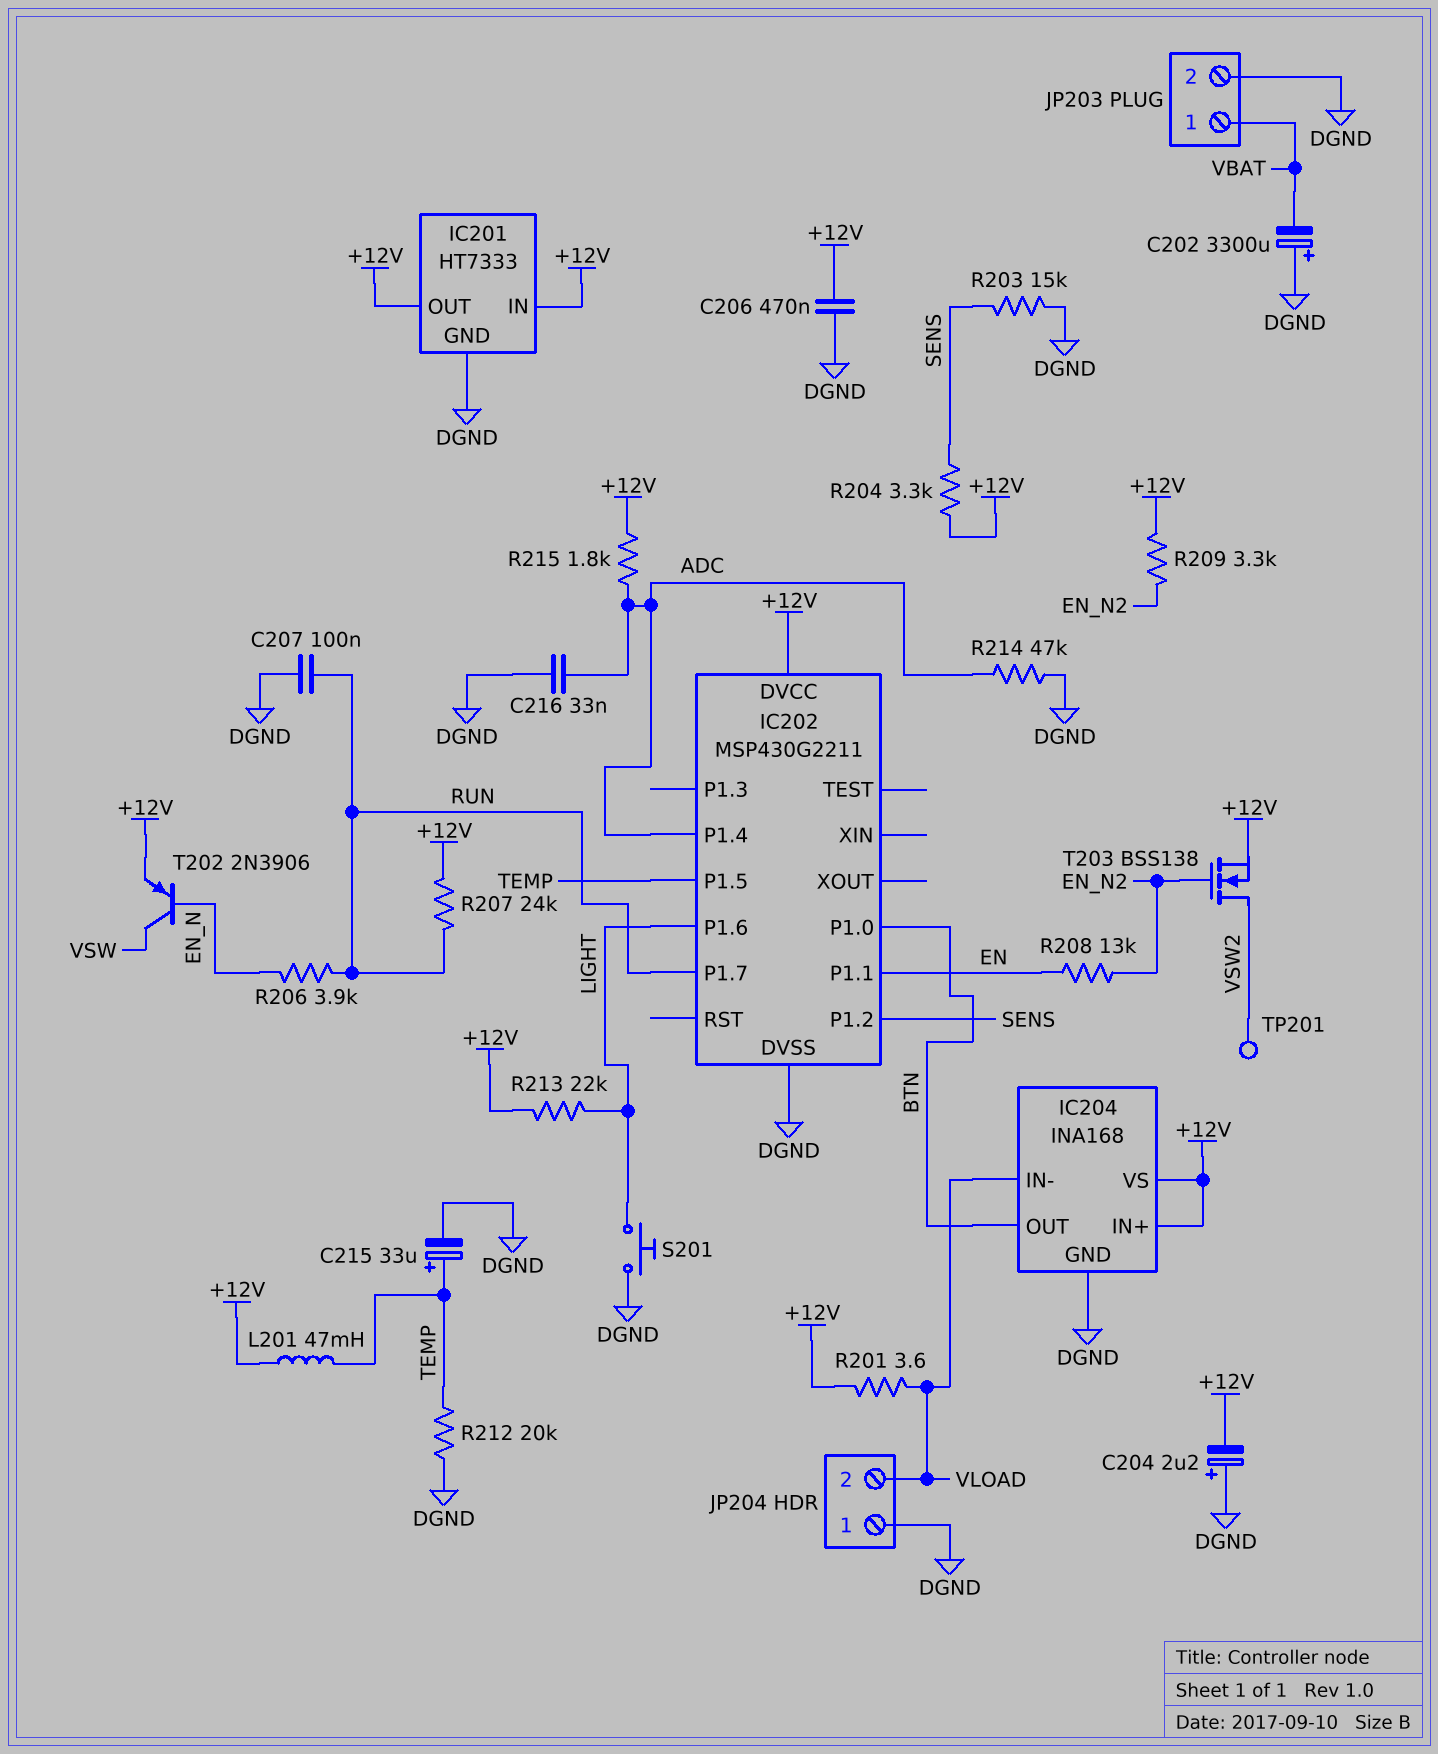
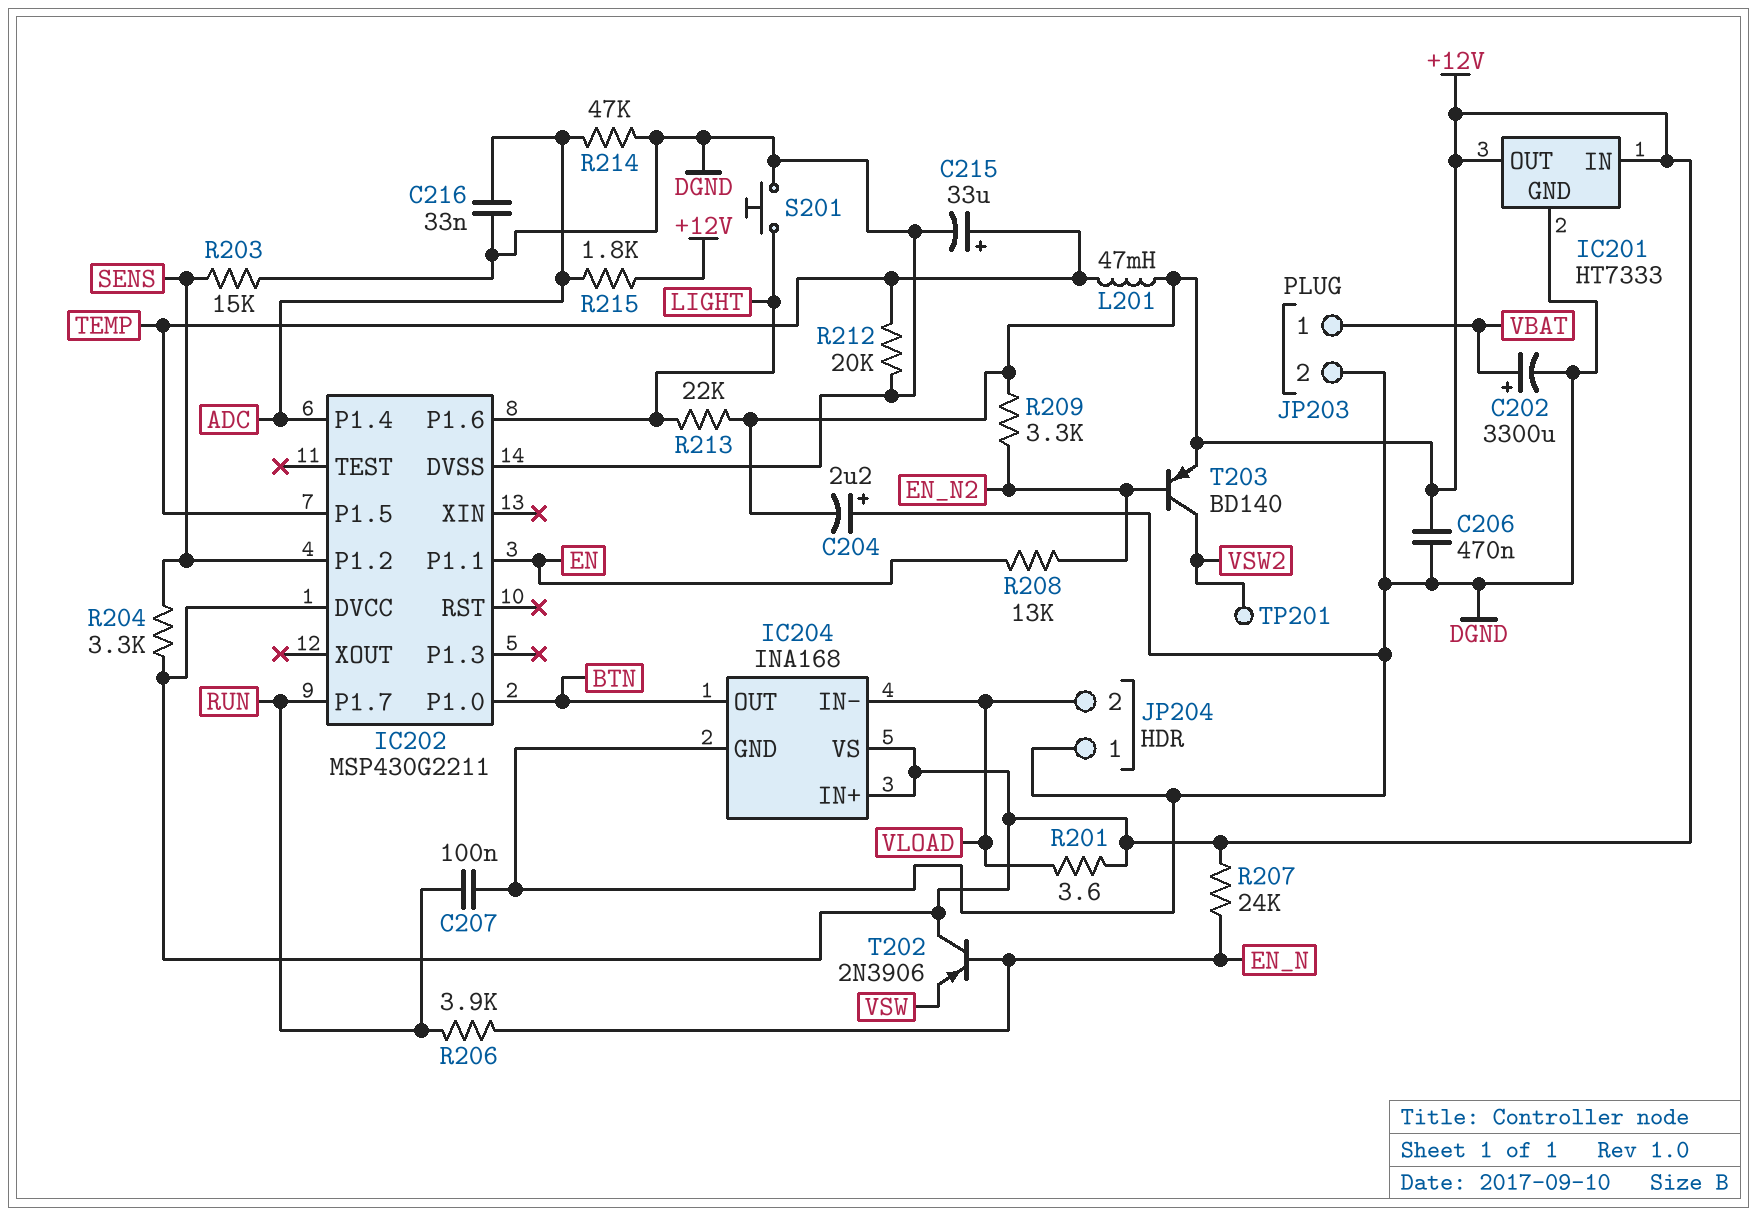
C202: 3300uF (plus DGND, minus VBAT) -> 3300uF (plus VBAT, minus DGND)
R207: 24k (+12V, RUN) -> 24k (+12V, EN_N)
T202: PNP 2N3906 (B EN_N, C VSW, E +12V) -> PNP 2N3906 (B EN_N, C +12V, E VSW)
T203: NMOS BSS138 (G EN_N2, D VSW2, S +12V) -> PNP BD140 (B EN_N2, C VSW2, E +12V)

